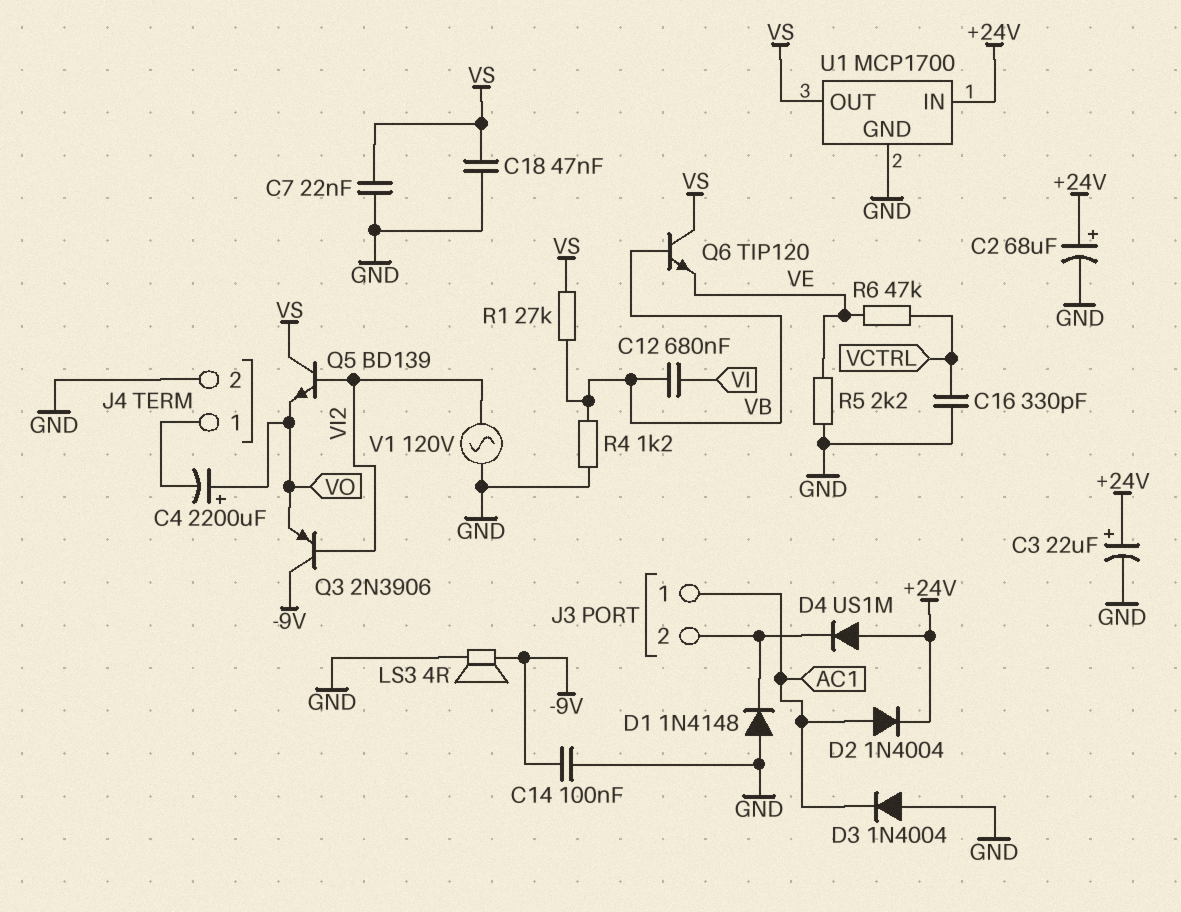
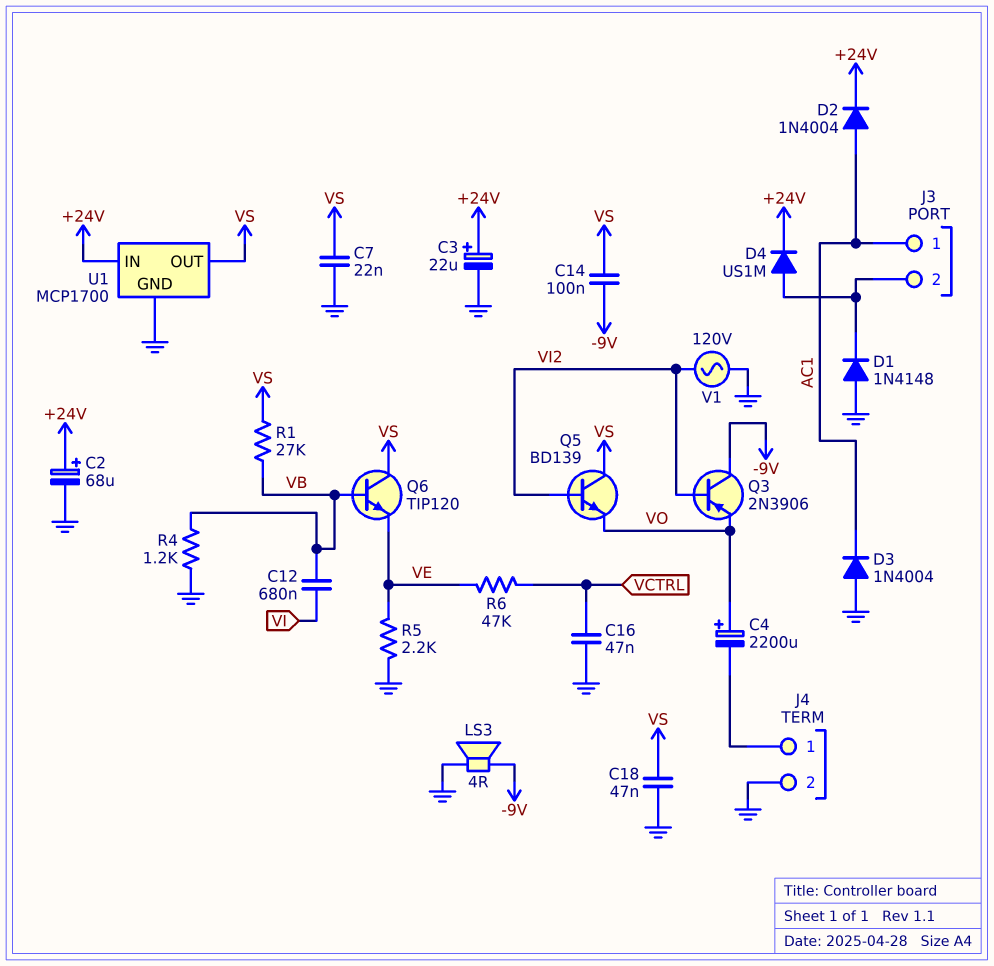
C14: 100nF (-9V, GND) -> 100nF (-9V, VS)
C16: 330pF (GND, VCTRL) -> 47nF (GND, VCTRL)
D4: diode US1M (A +24V, K J3/2) -> diode US1M (A J3/2, K +24V)

